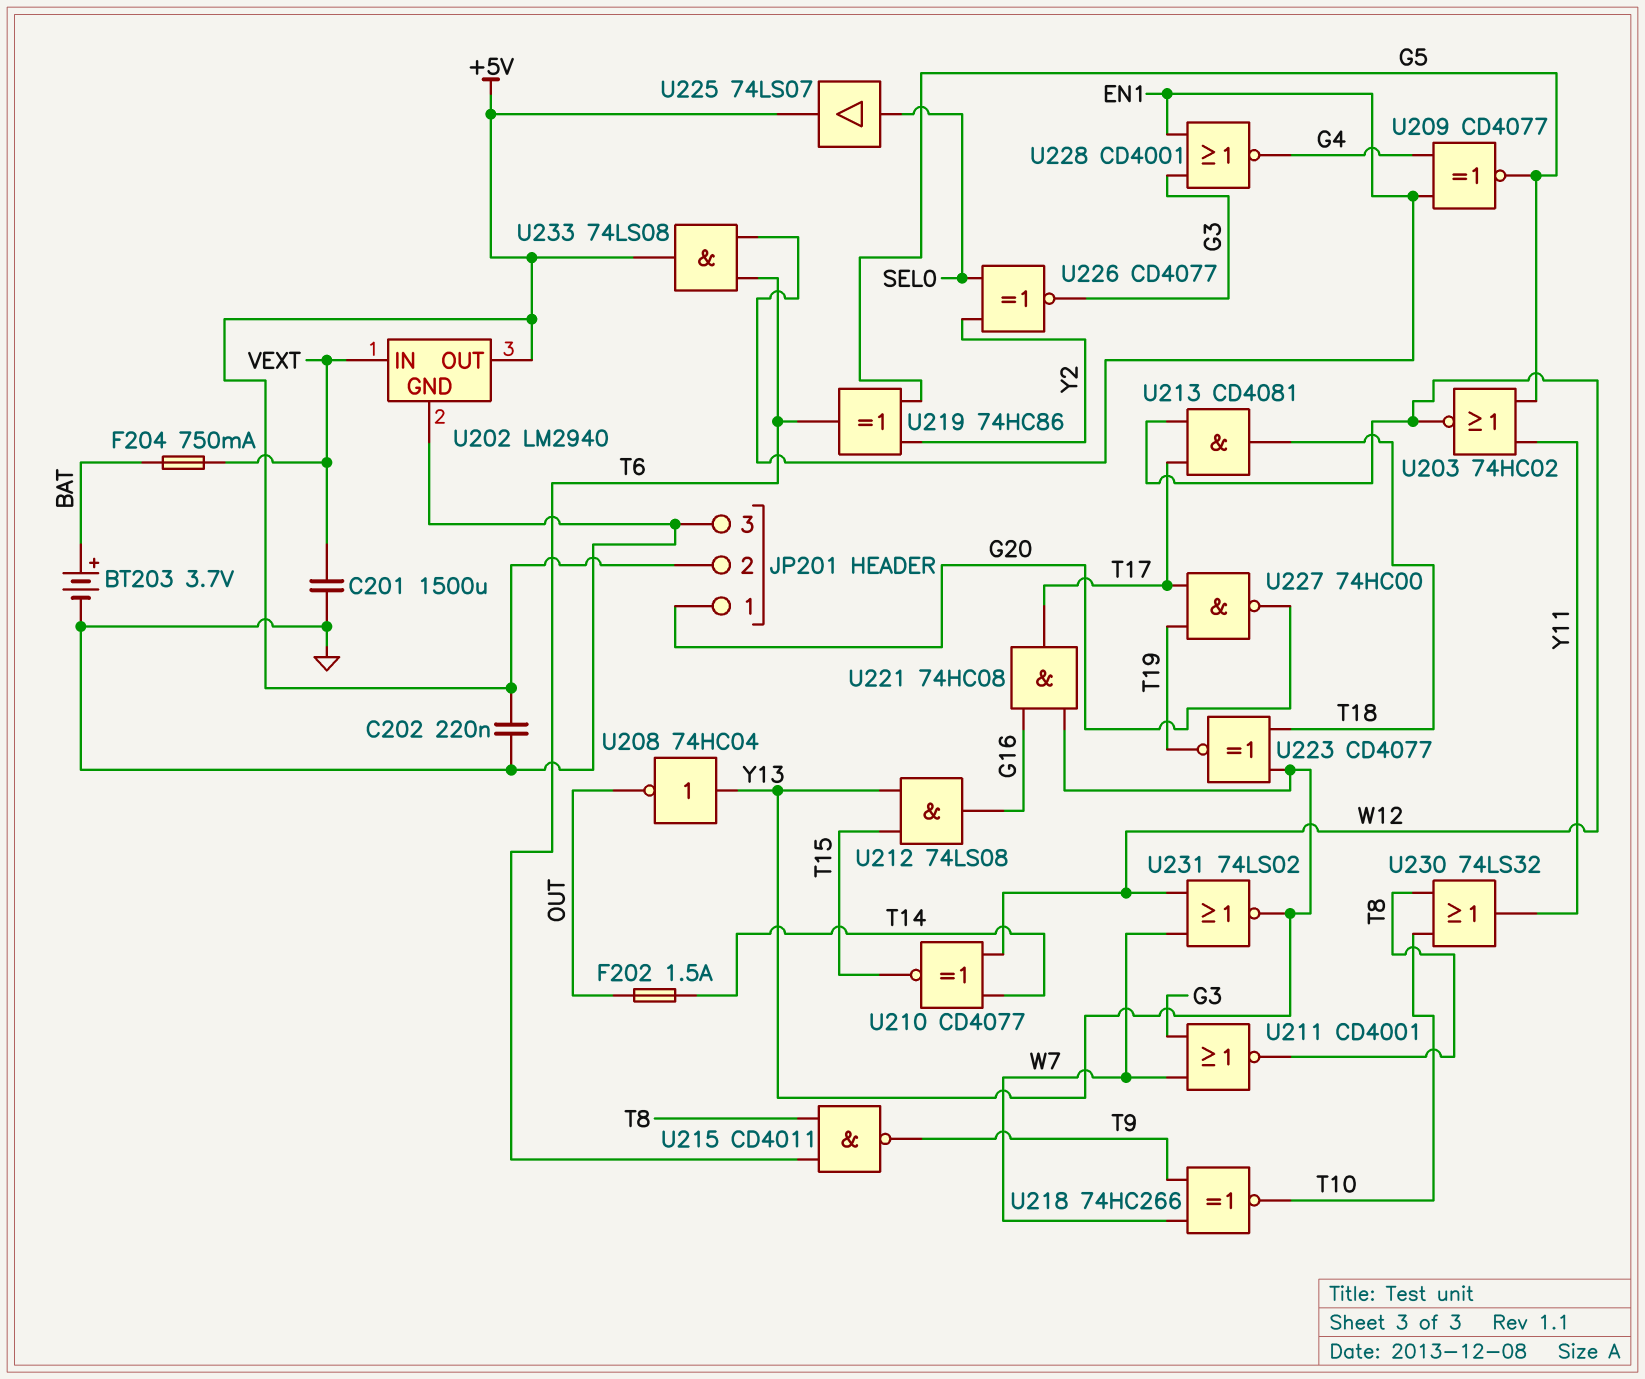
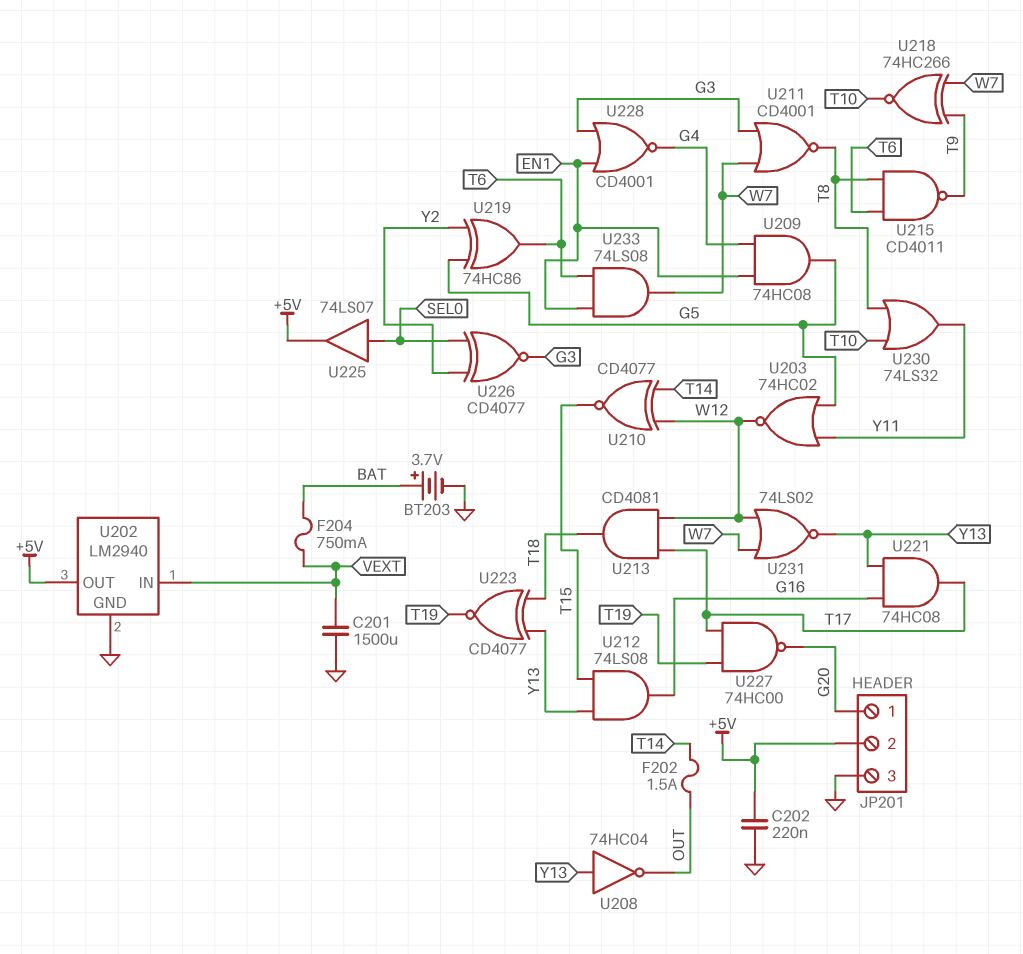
U209: XNOR CD4077 (in EN1, in G4, out G5) -> AND 74HC08 (in EN1, in G4, out G5)
U233: AND 74LS08 (in EN1, in T6, out +5V) -> AND 74LS08 (in EN1, in T6, out W7)

